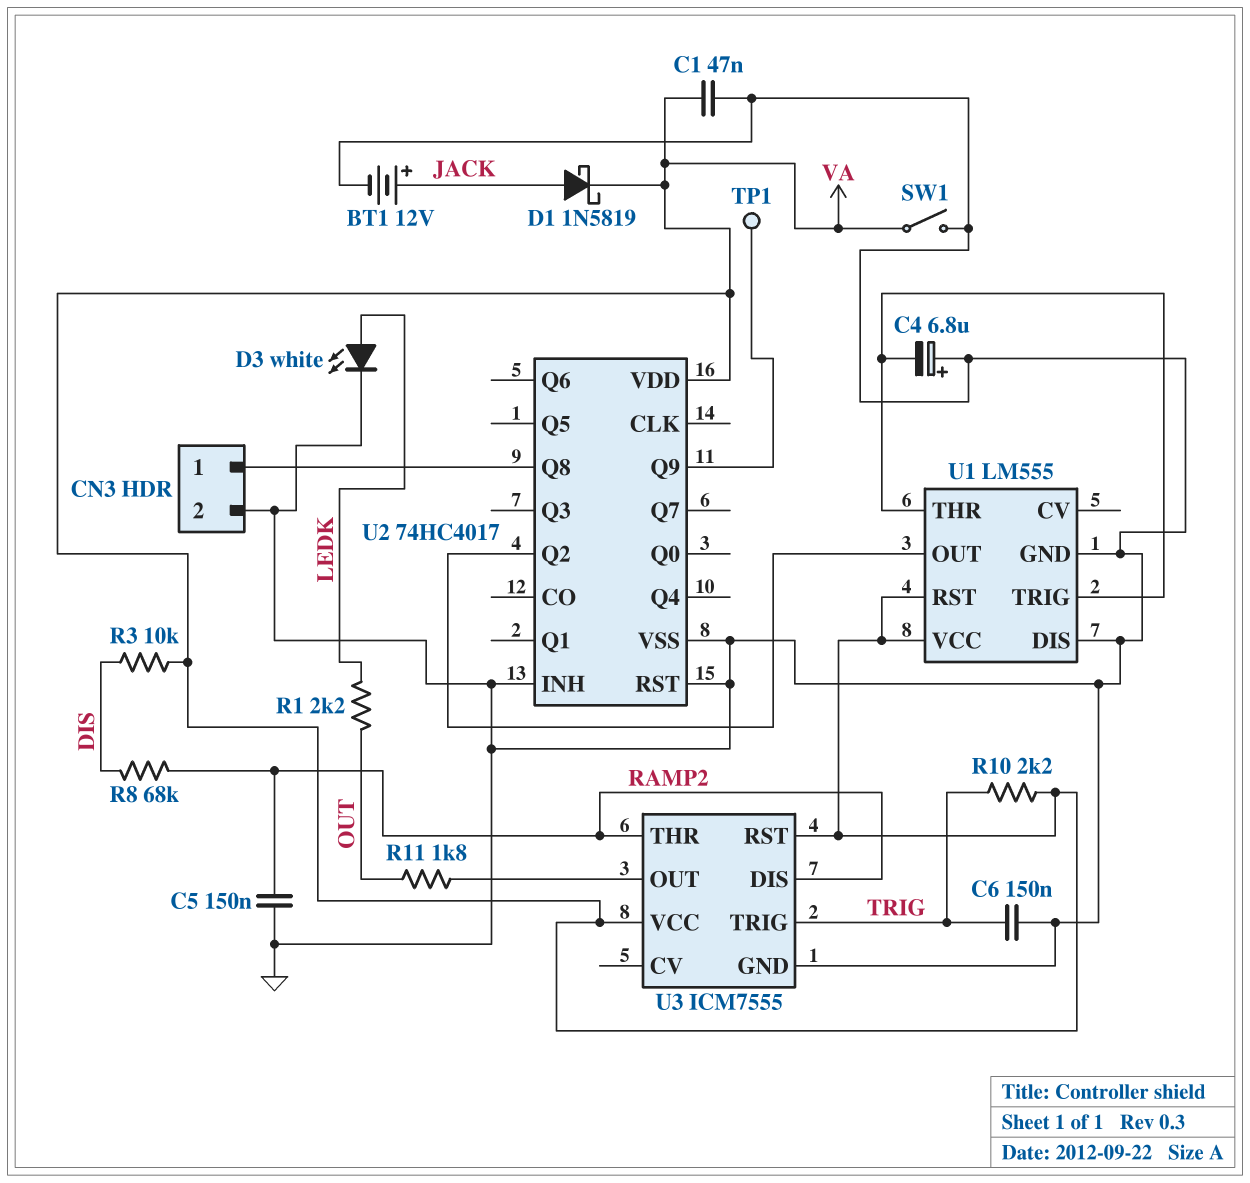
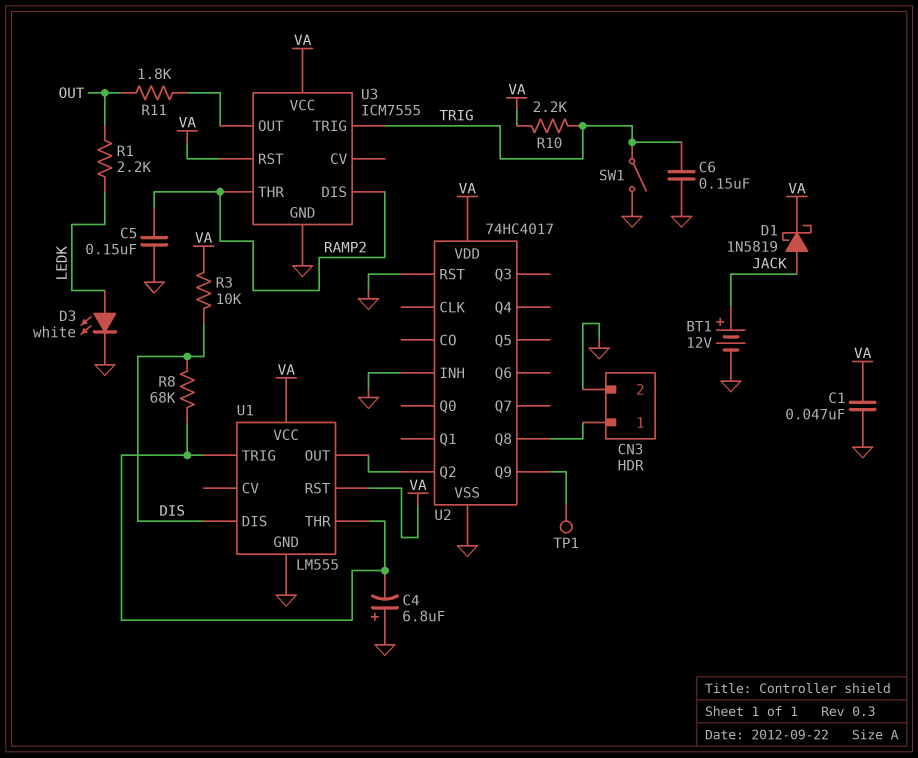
R8: 68k (DIS, RAMP2) -> 68k (DIS, U1/THR)
SW1: switch (GND, VA) -> switch (GND, TRIG)
U1 pin DIS: GND -> DIS

